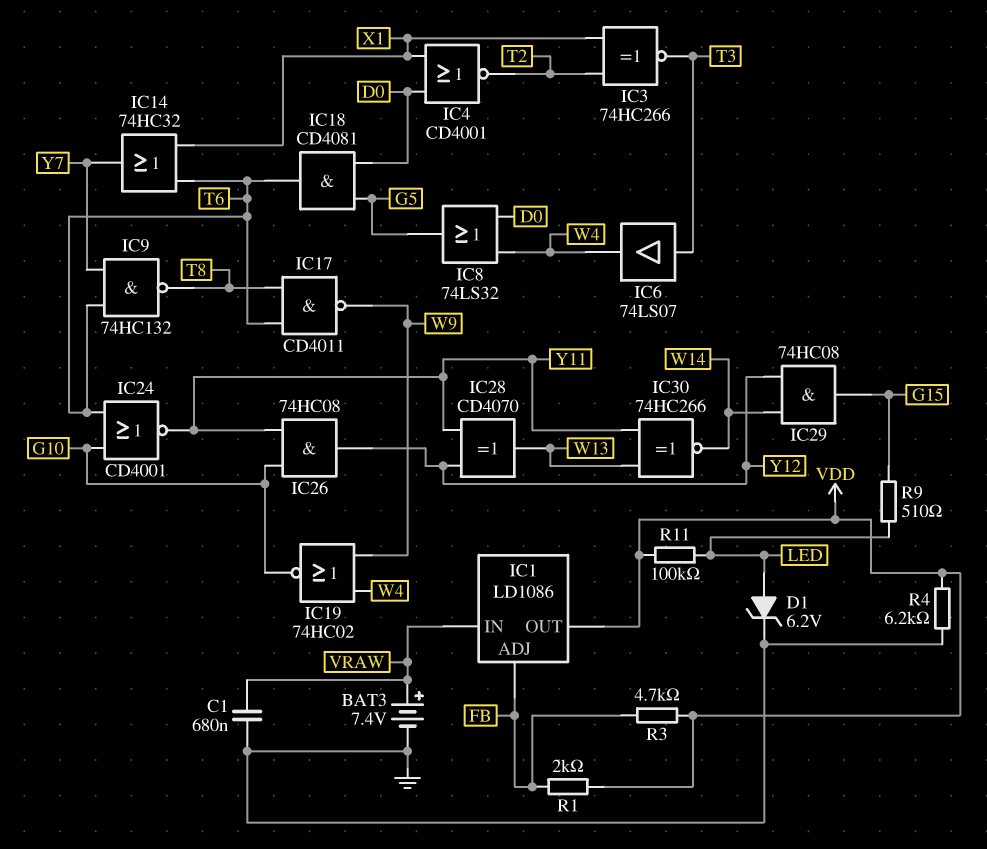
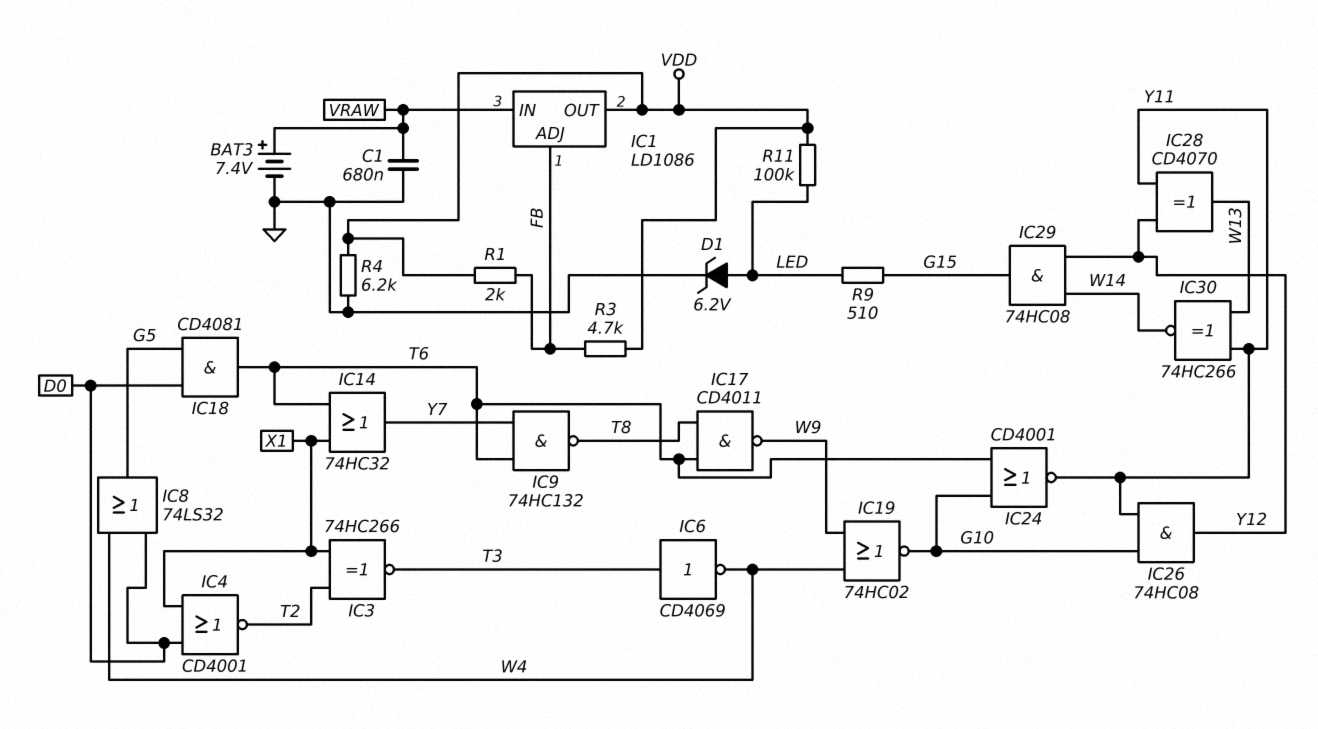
IC6: buffer 74LS07 (in T3, out W4) -> NOT CD4069 (in T3, out W4)

